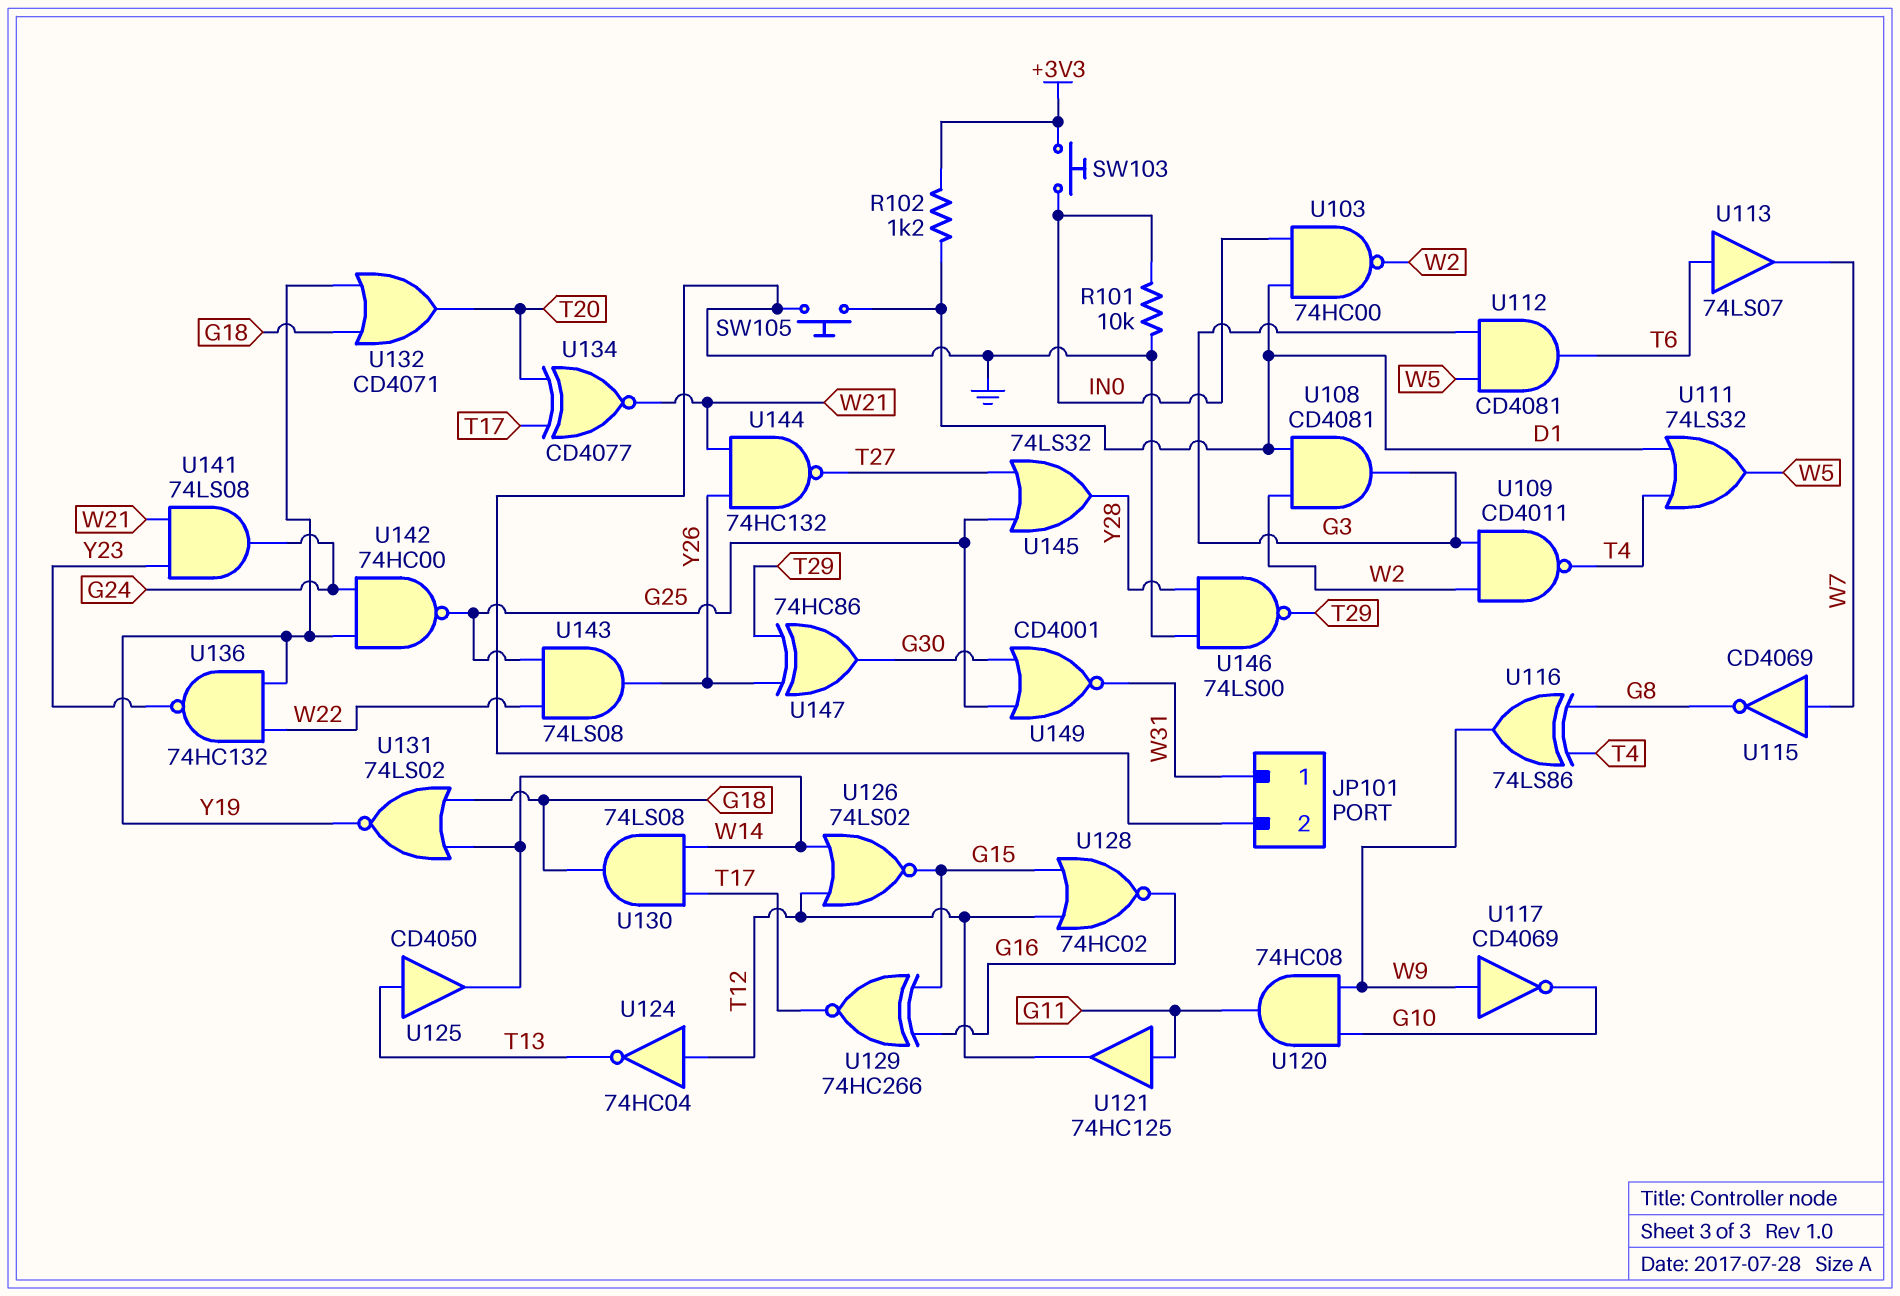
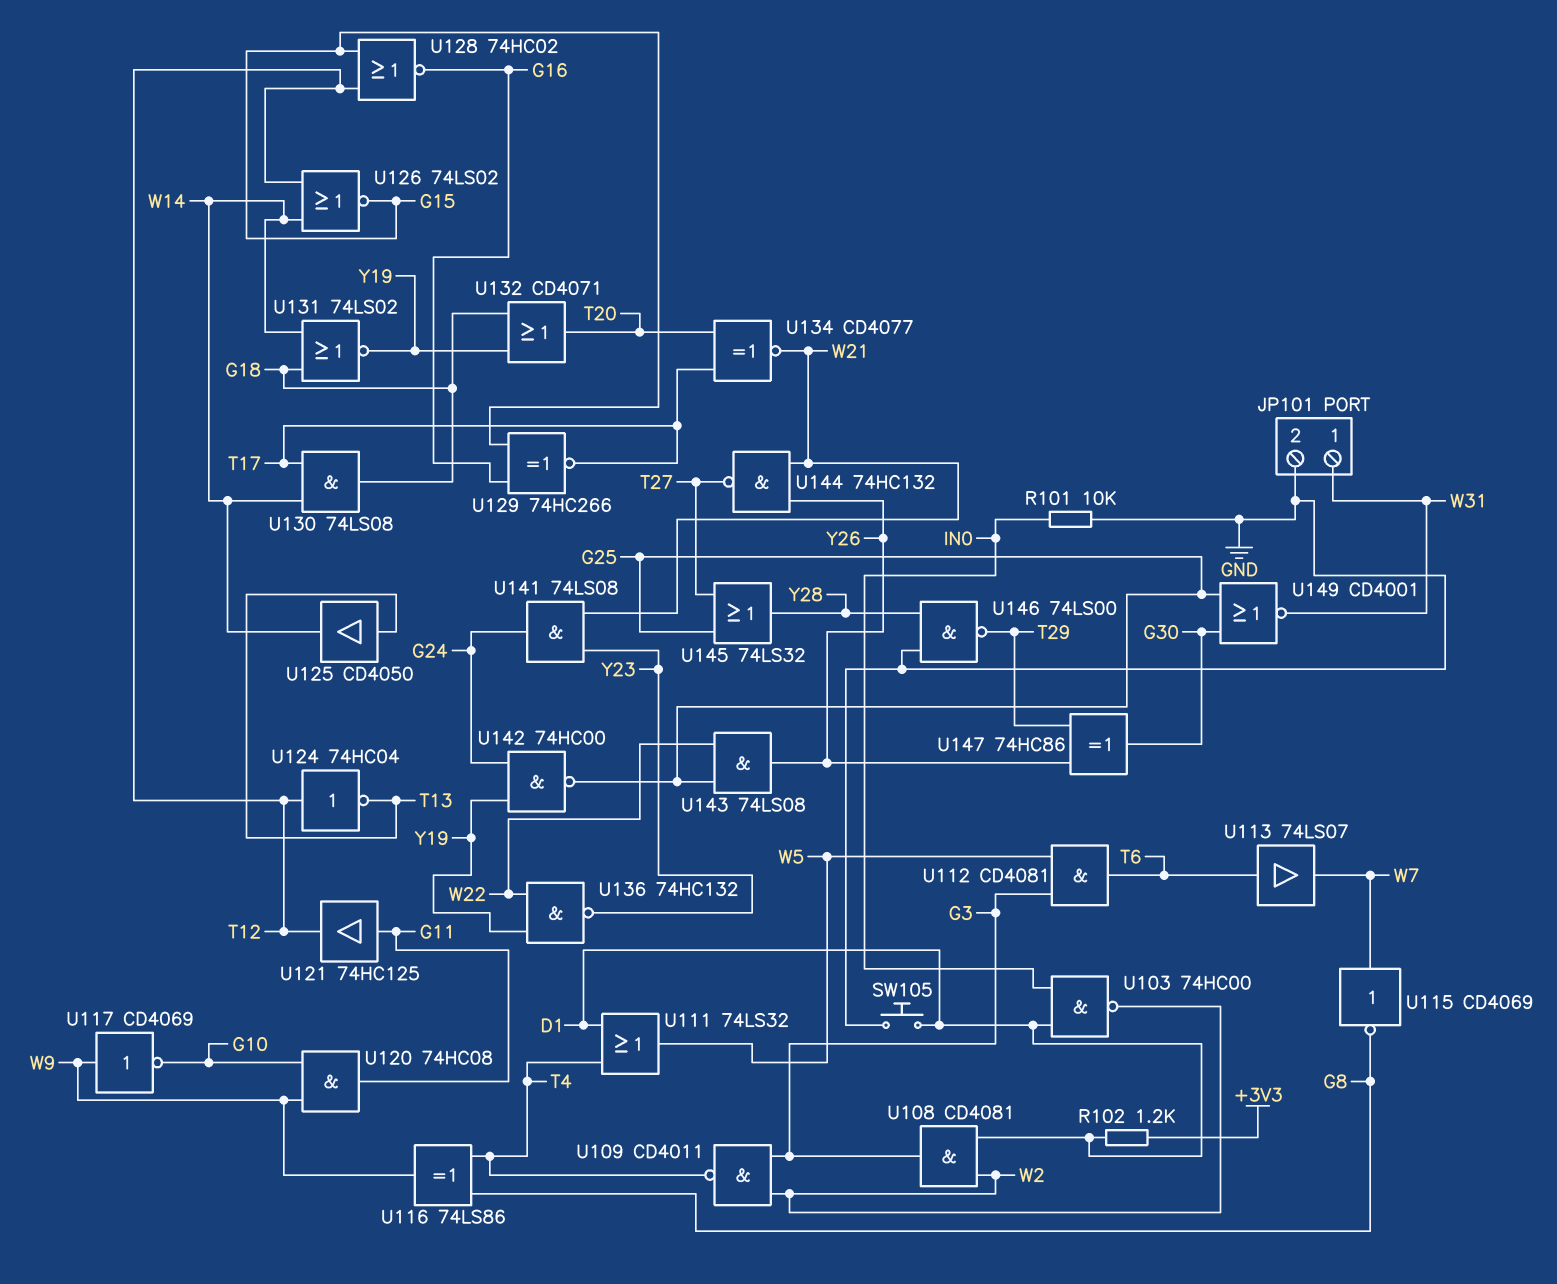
SW103: button (+3V3, IN0) -> none

